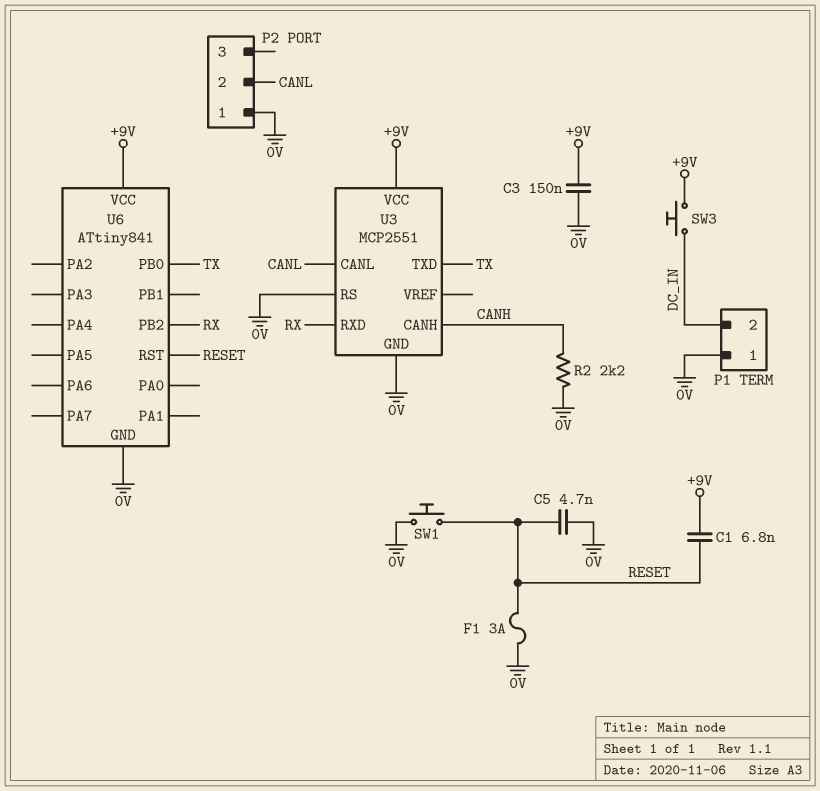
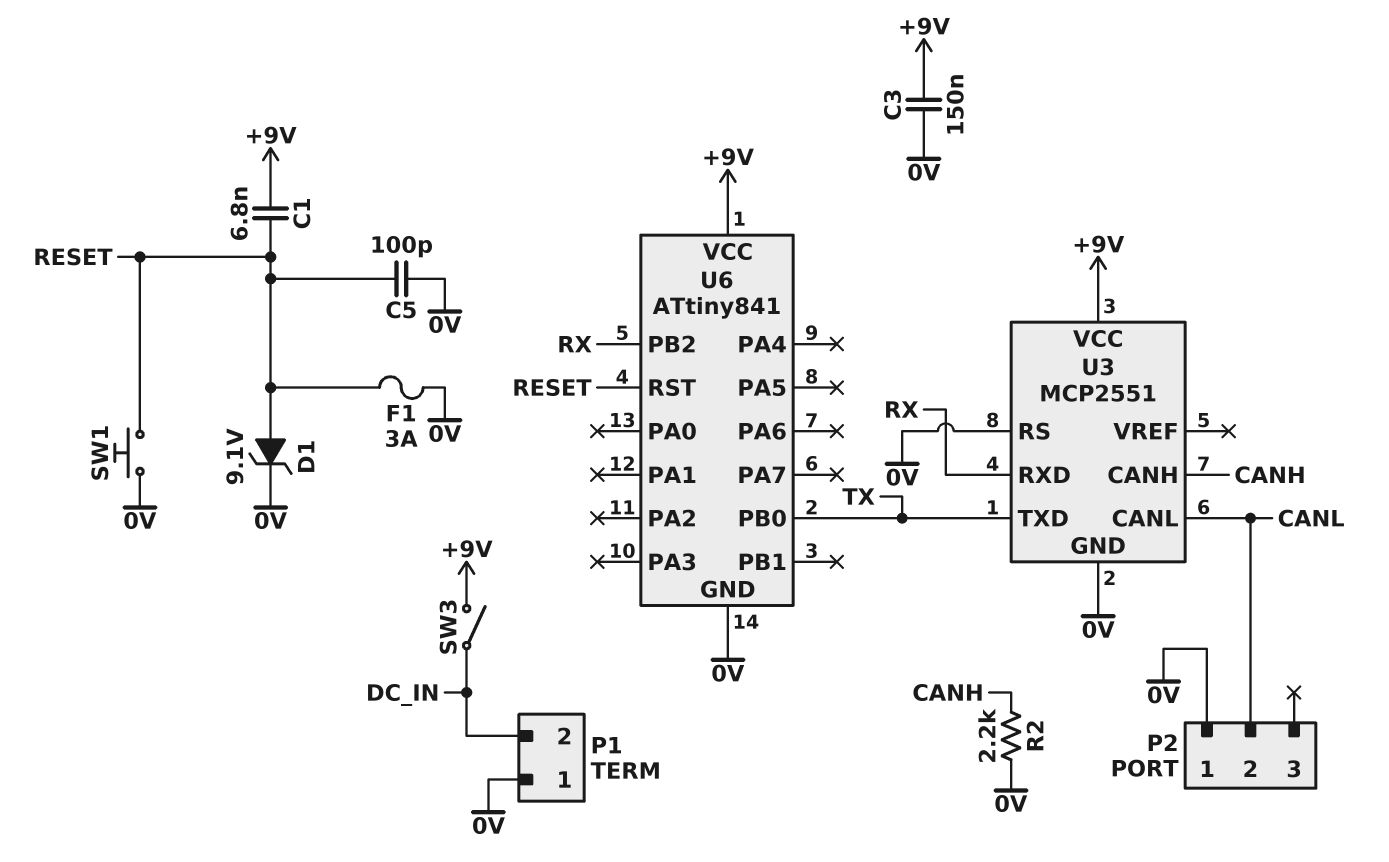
C5: 4.7nF (0V, RESET) -> 100pF (0V, RESET)
D1: none -> zener 9.1V (A RESET, K 0V)
SW3: button (+9V, DC_IN) -> switch (+9V, DC_IN)

